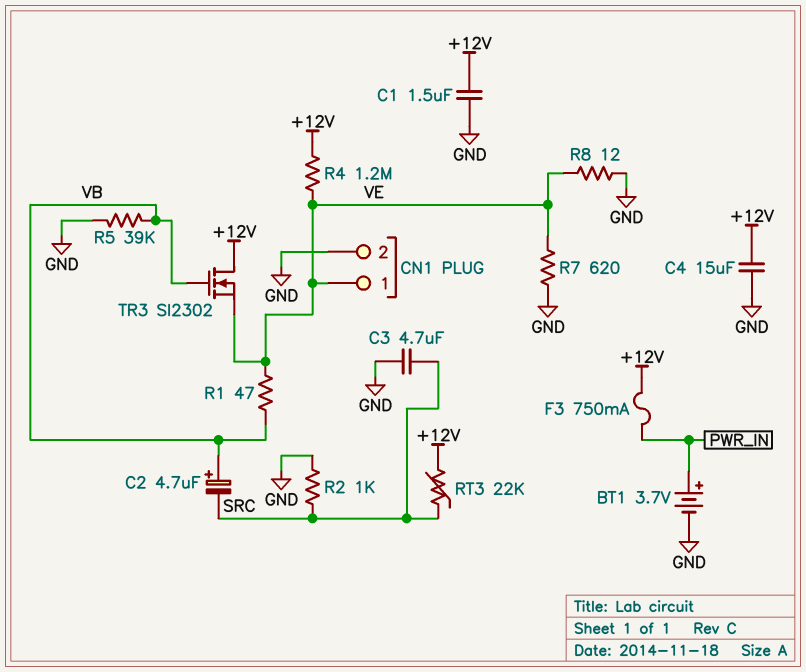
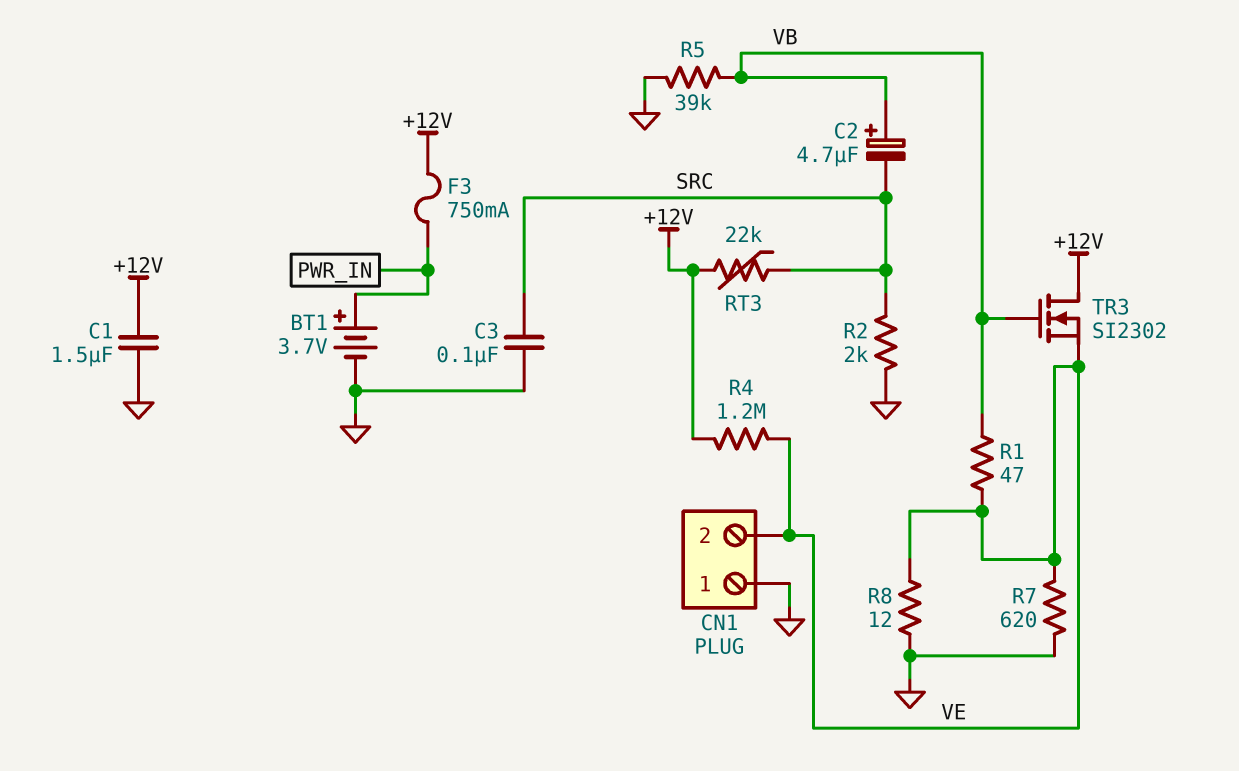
C3: 4.7uF (GND, SRC) -> 100nF (GND, SRC)
C4: 15uF (+12V, GND) -> none
CN1 pin 1: VE -> GND
CN1 pin 2: GND -> VE
R2: 1k (GND, SRC) -> 2k (GND, SRC)

